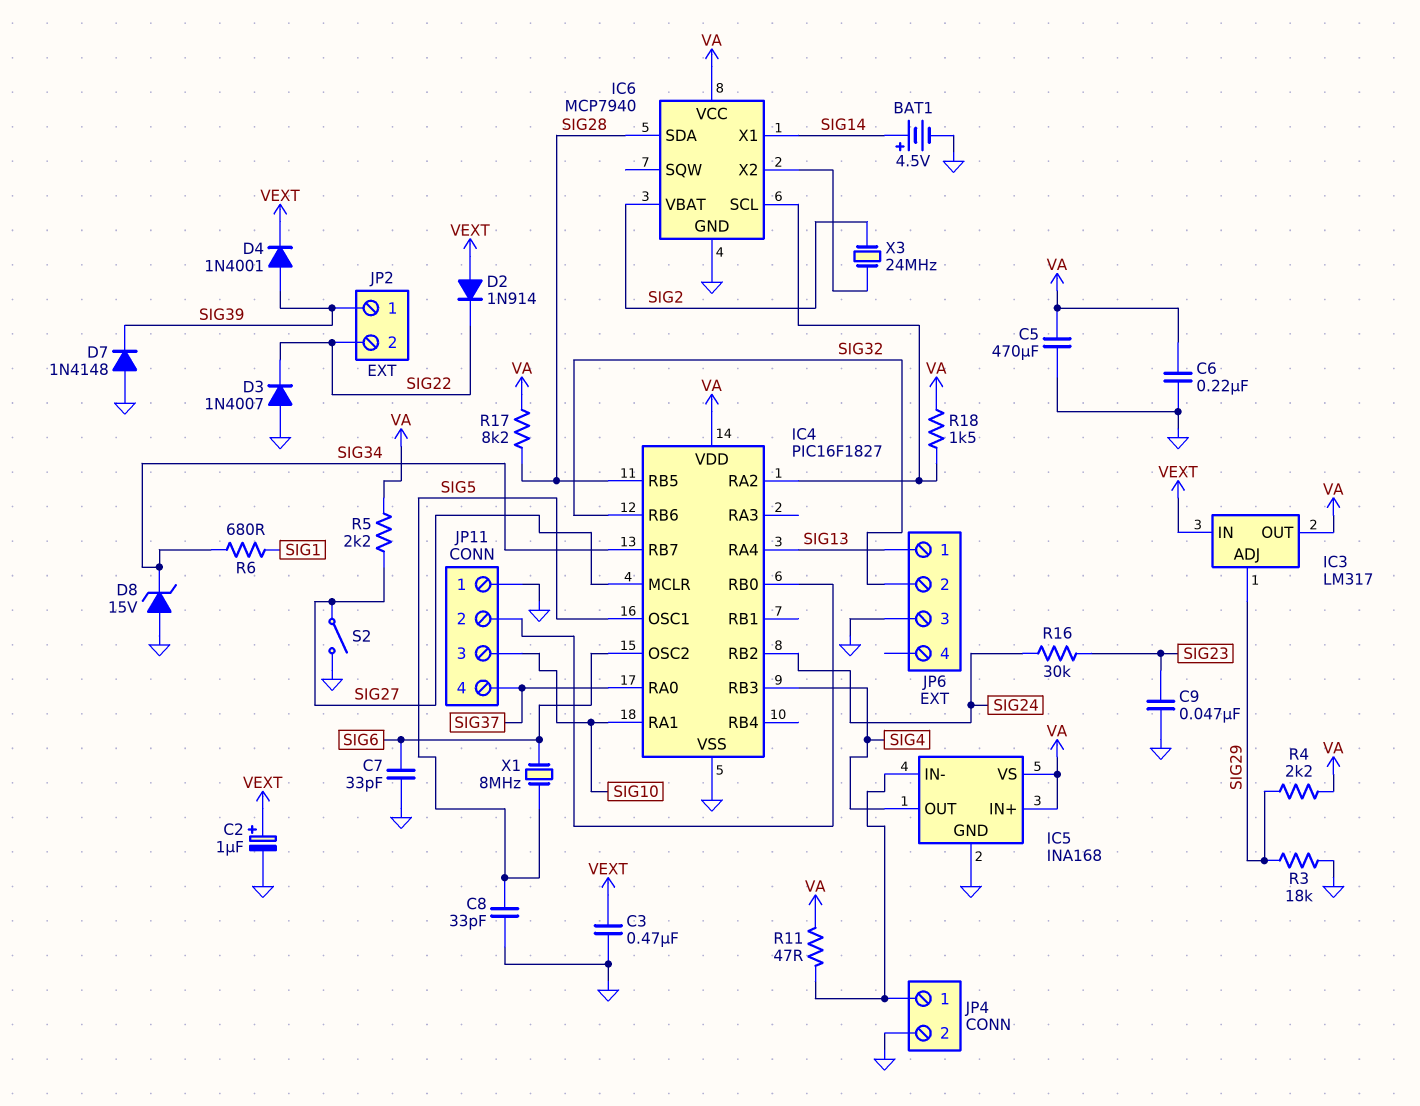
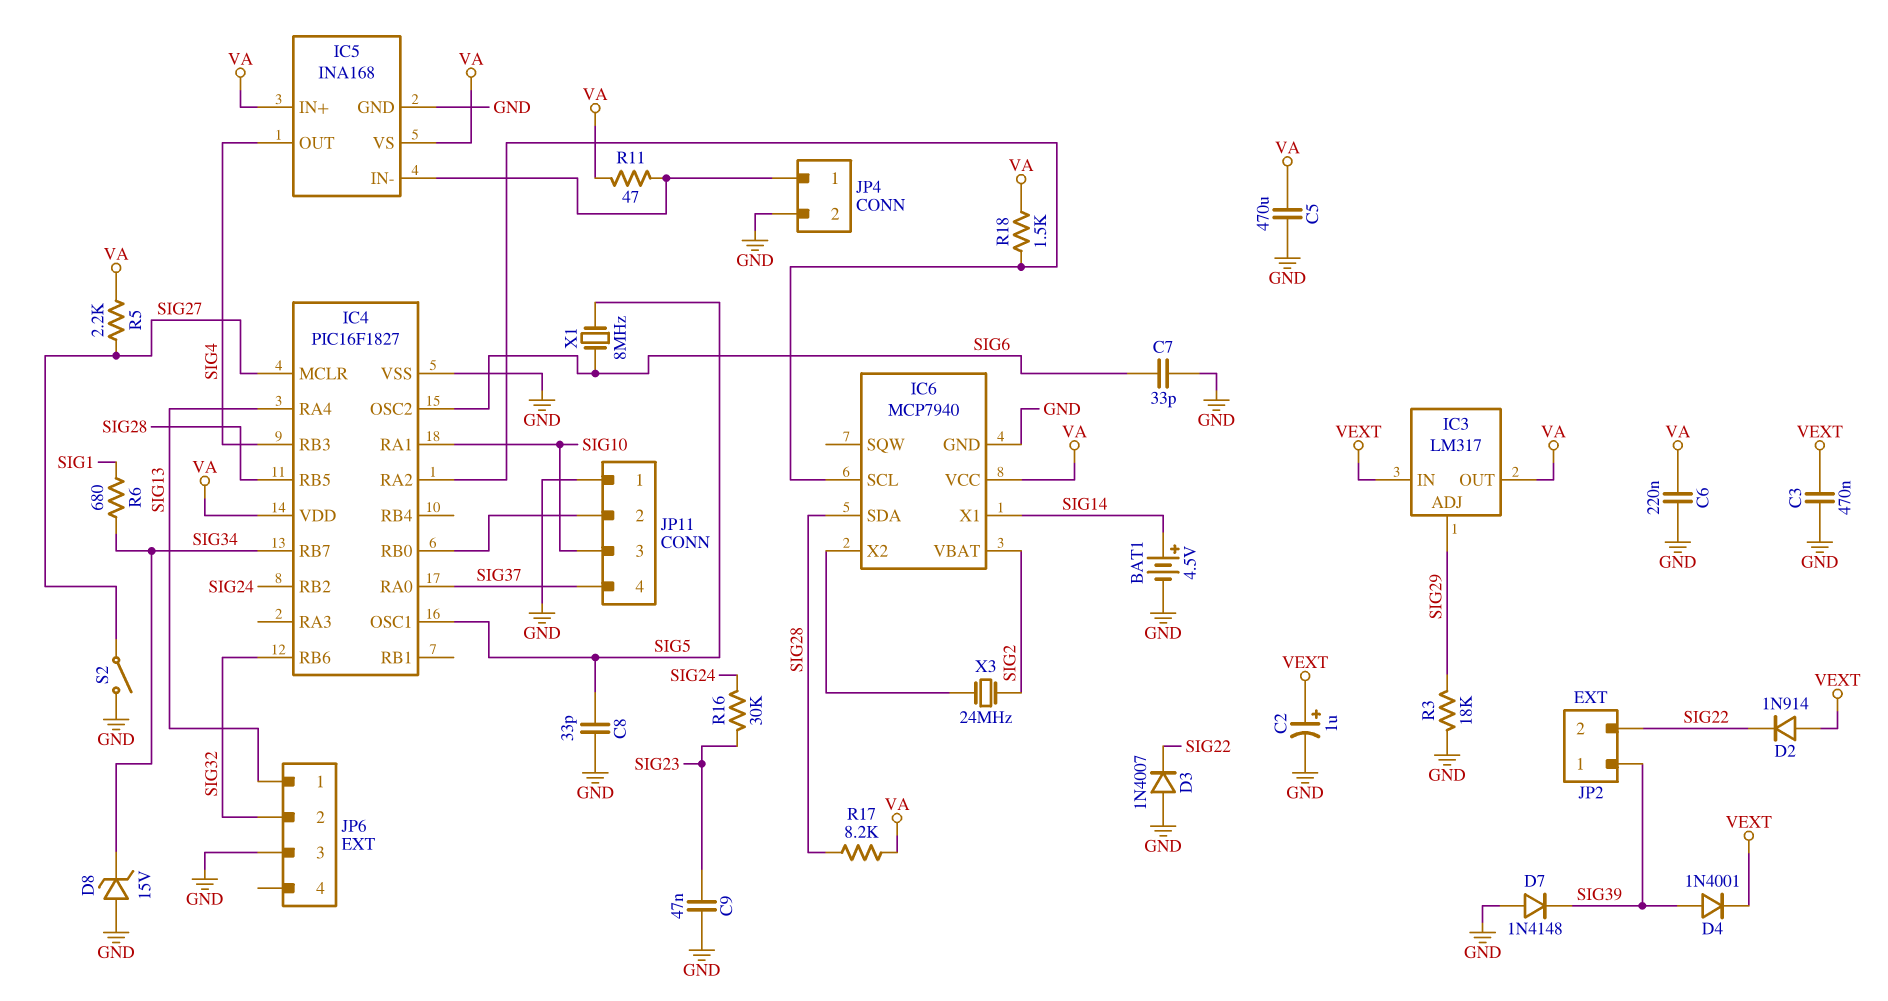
R4: 2.2k (SIG29, VA) -> none

